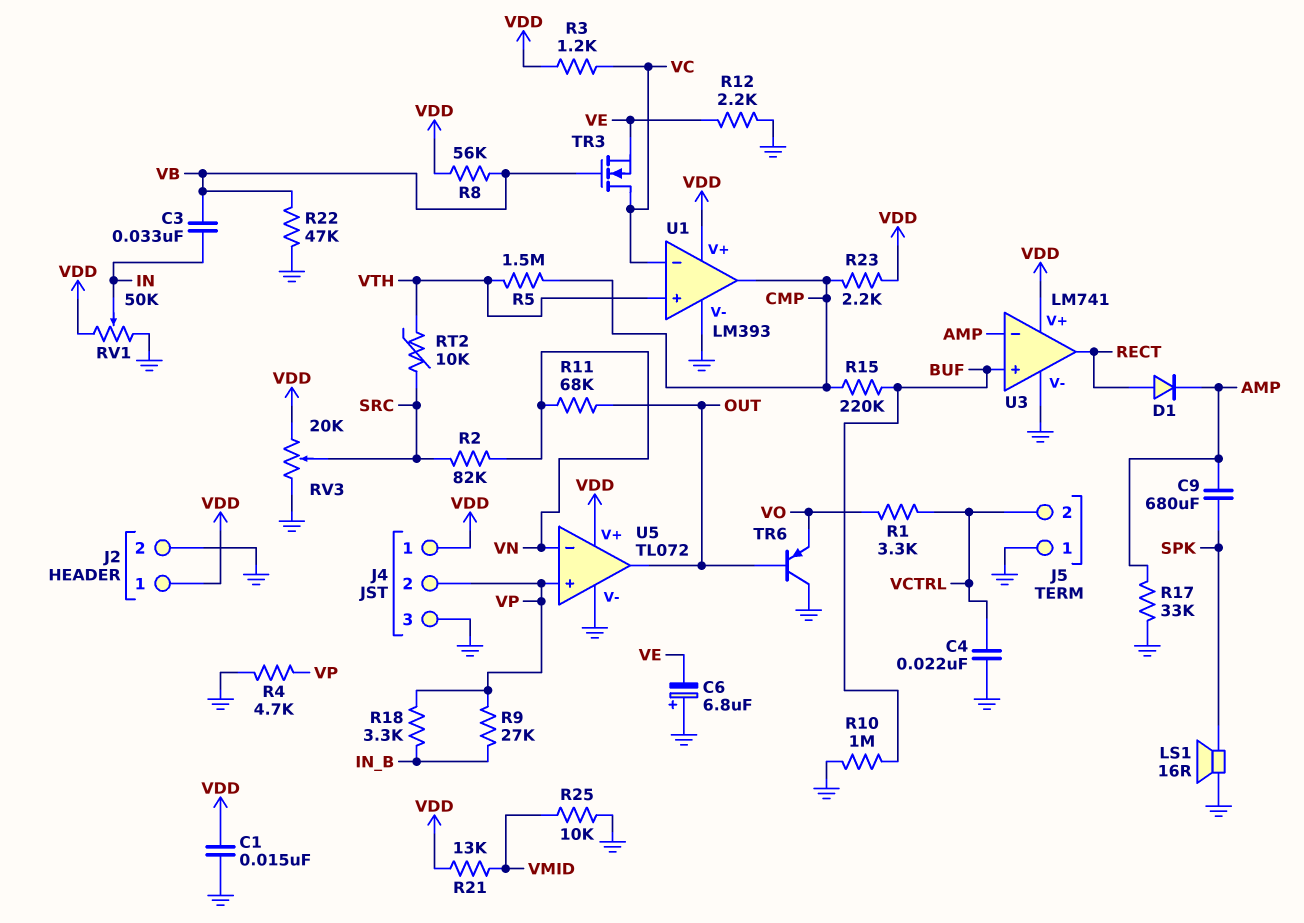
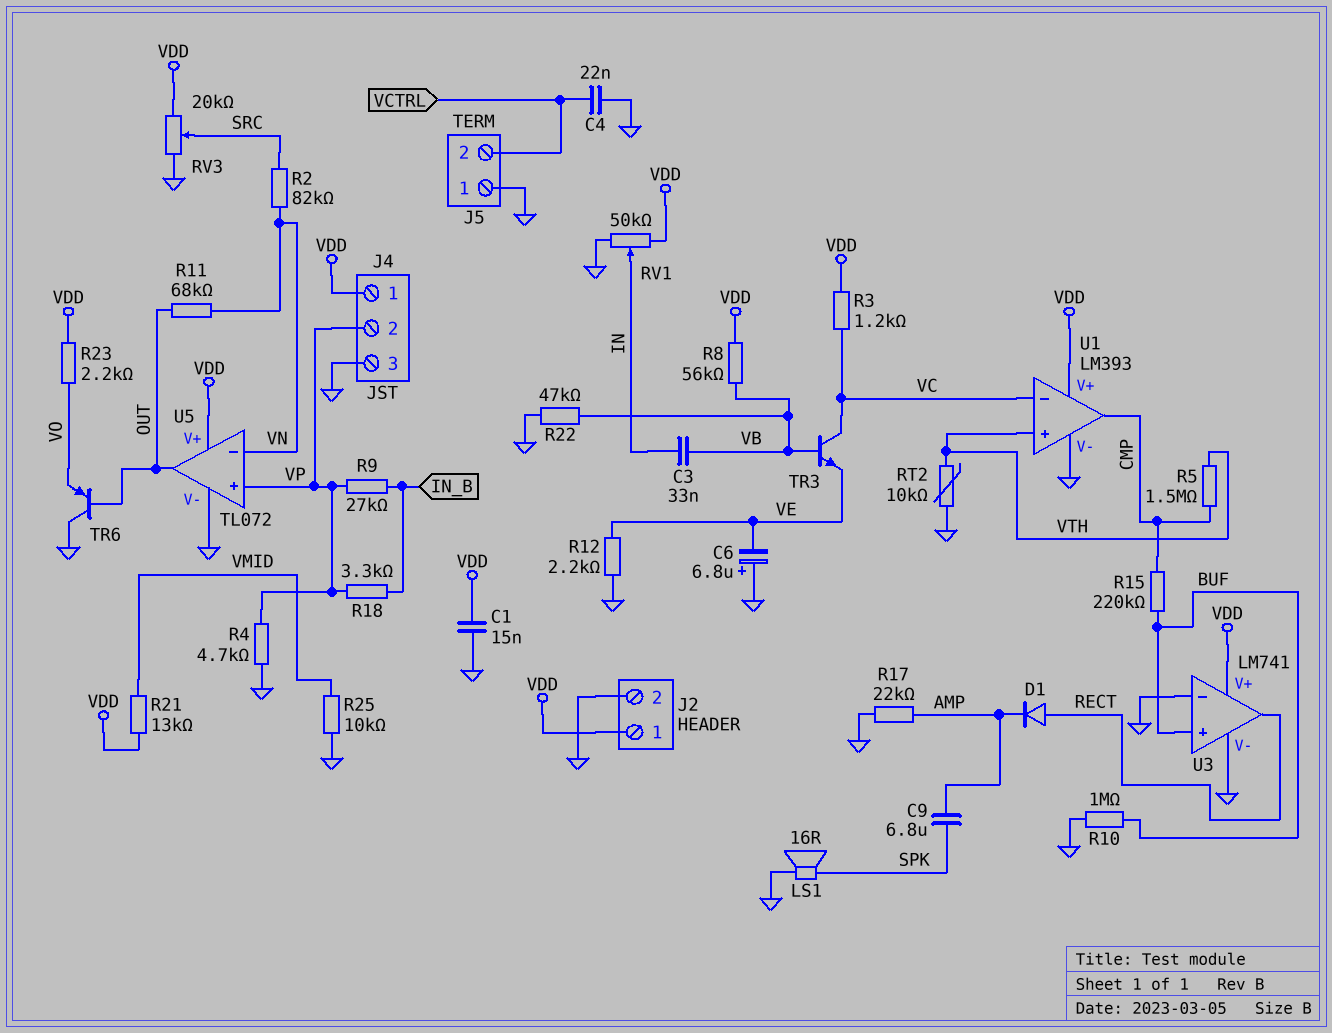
C9: 680uF (AMP, SPK) -> 6.8uF (AMP, SPK)
R1: 3.3k (VCTRL, VO) -> none
R17: 33k (AMP, GND) -> 22k (AMP, GND)
R23: 2.2k (CMP, VDD) -> 2.2k (VDD, VO)
RT2: 10k (SRC, VTH) -> 10k (GND, VTH)
TR3: NMOS (G VB, D VC, S VE) -> NPN (B VB, C VC, E VE)
U3 pin in-: AMP -> GND

